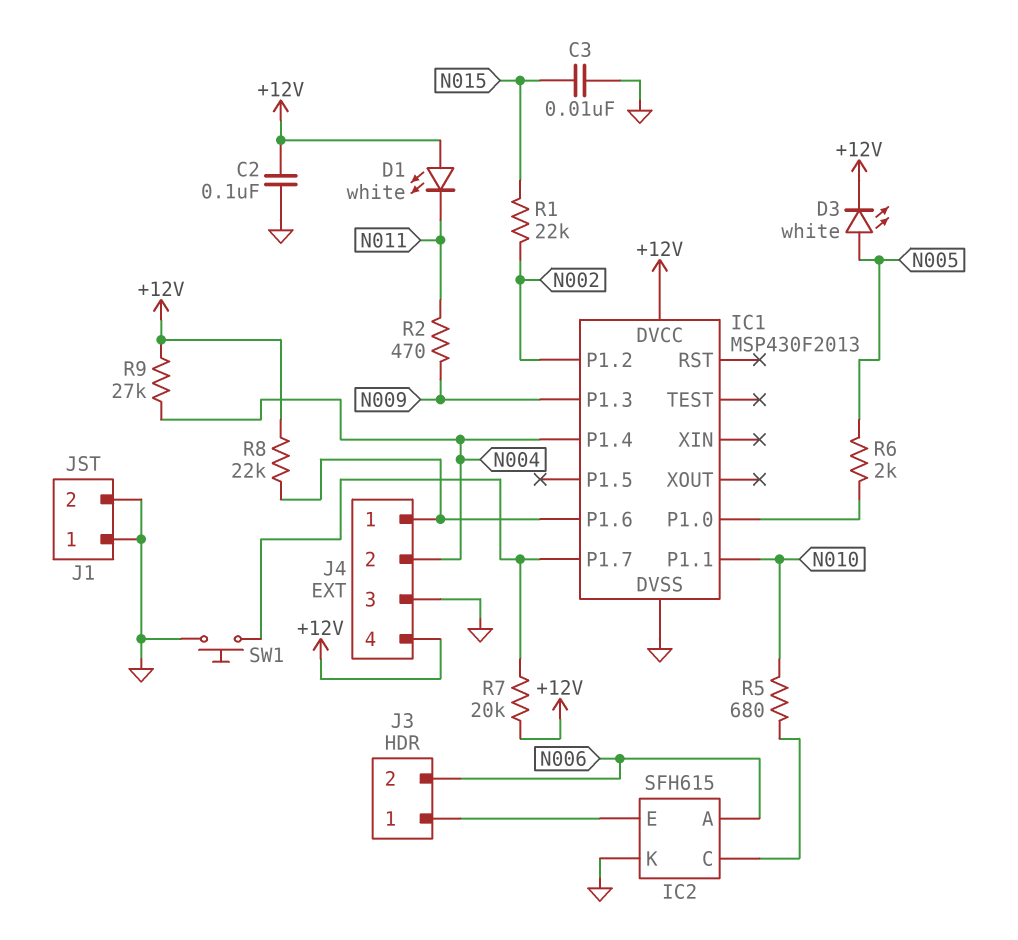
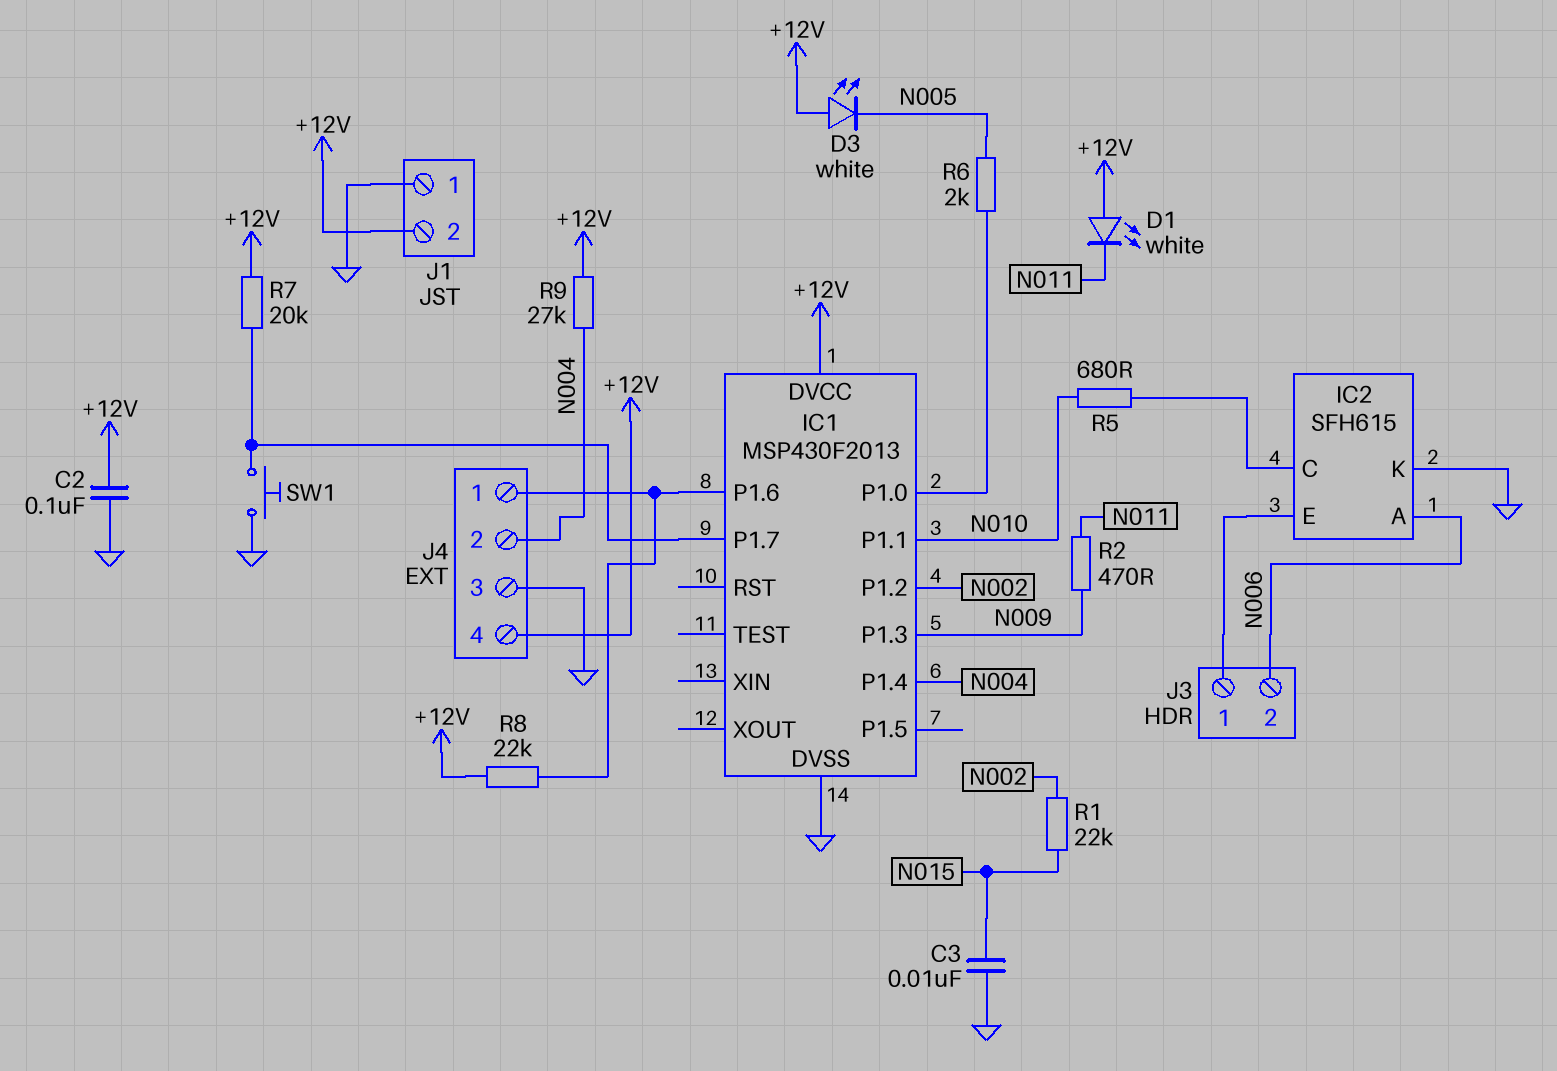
D3: LED white (A N005, K +12V) -> LED white (A +12V, K N005)
J1 pin 2: GND -> +12V

